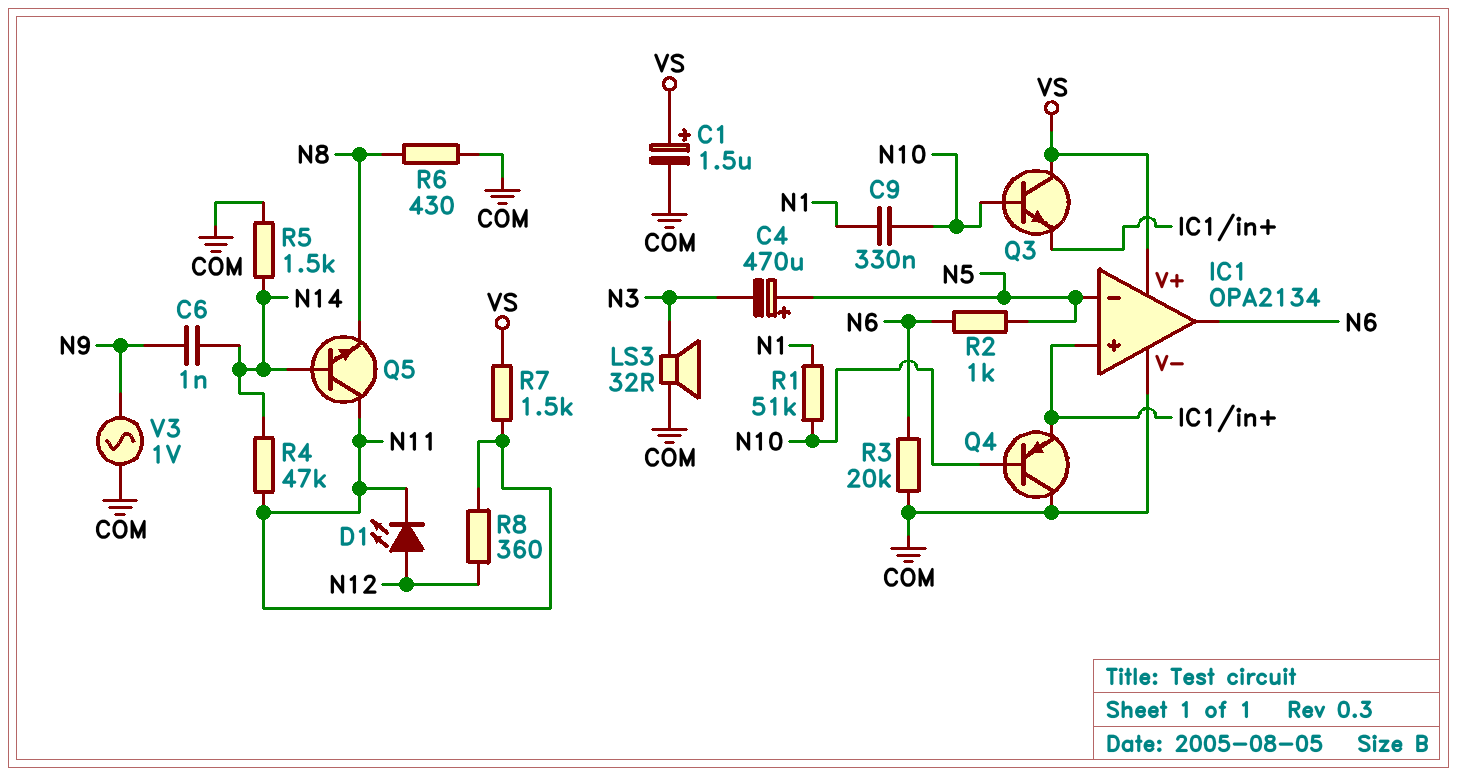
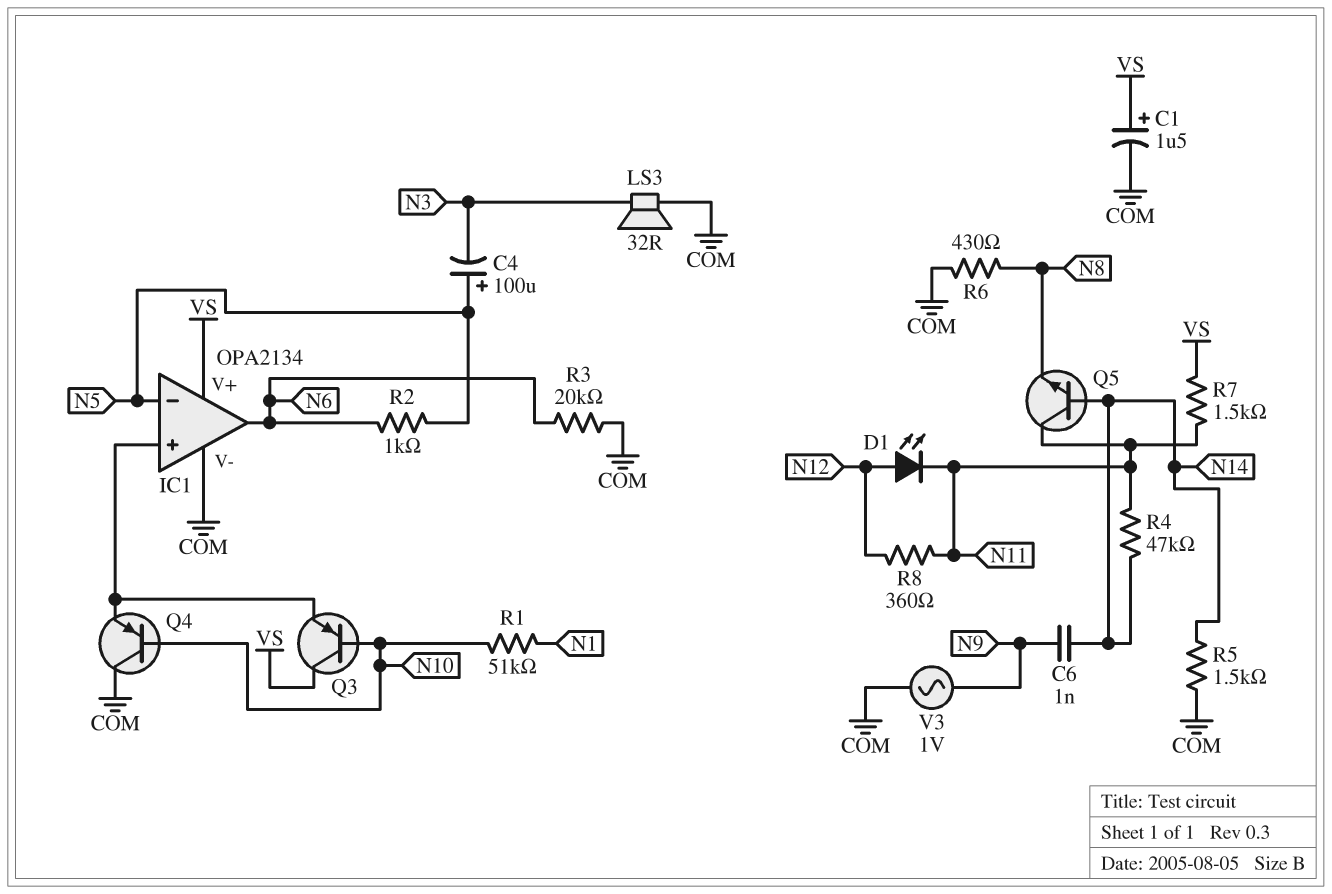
C4: 470uF (plus N5, minus N3) -> 100uF (plus N5, minus N3)
C9: 330nF (N1, N10) -> none
Q3: NPN (B N10, C VS, E IC1/in+) -> PNP (B N10, C VS, E IC1/in+)

